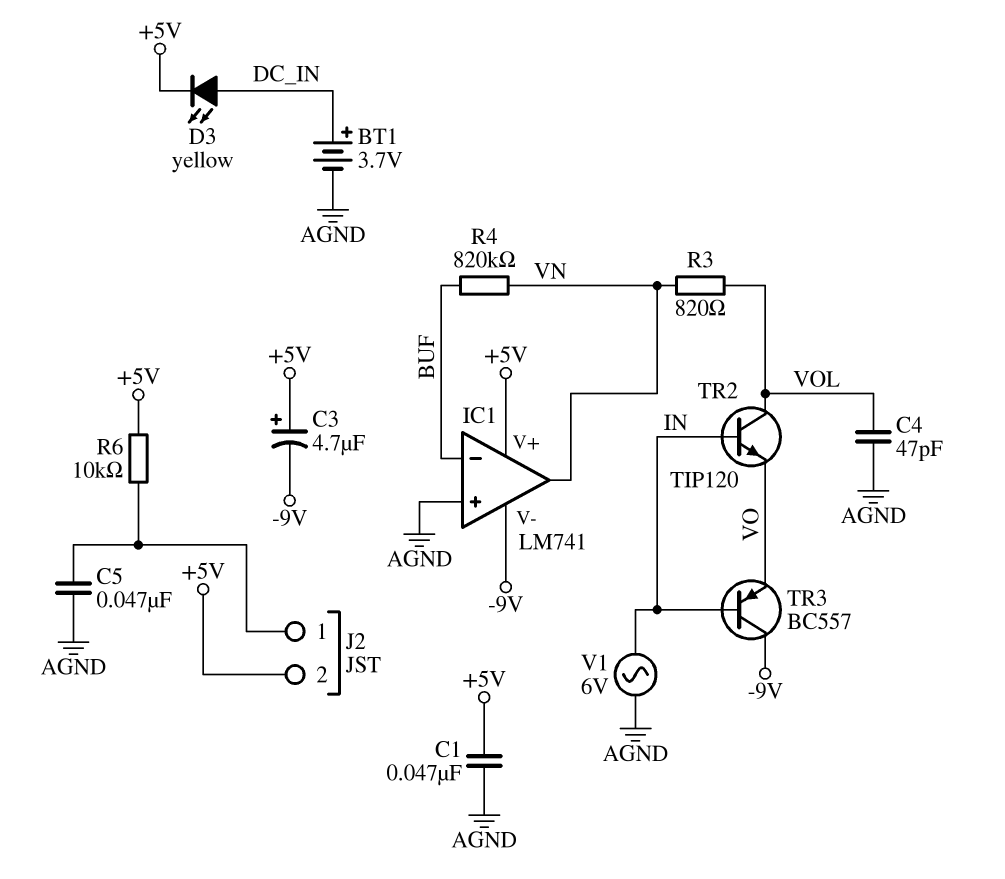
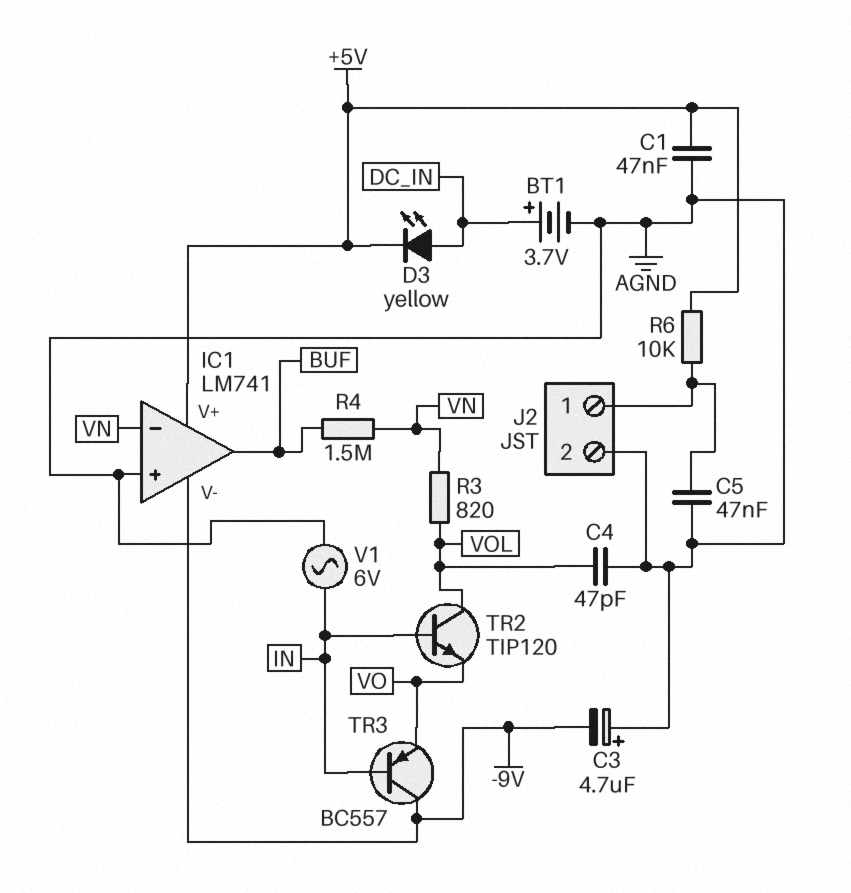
C3: 4.7uF (plus +5V, minus -9V) -> 4.7uF (plus AGND, minus -9V)
IC1 pin in-: BUF -> VN
IC1 pin out: VN -> BUF
J2 pin 2: +5V -> AGND
R4: 820k (BUF, VN) -> 1.5M (BUF, VN)

